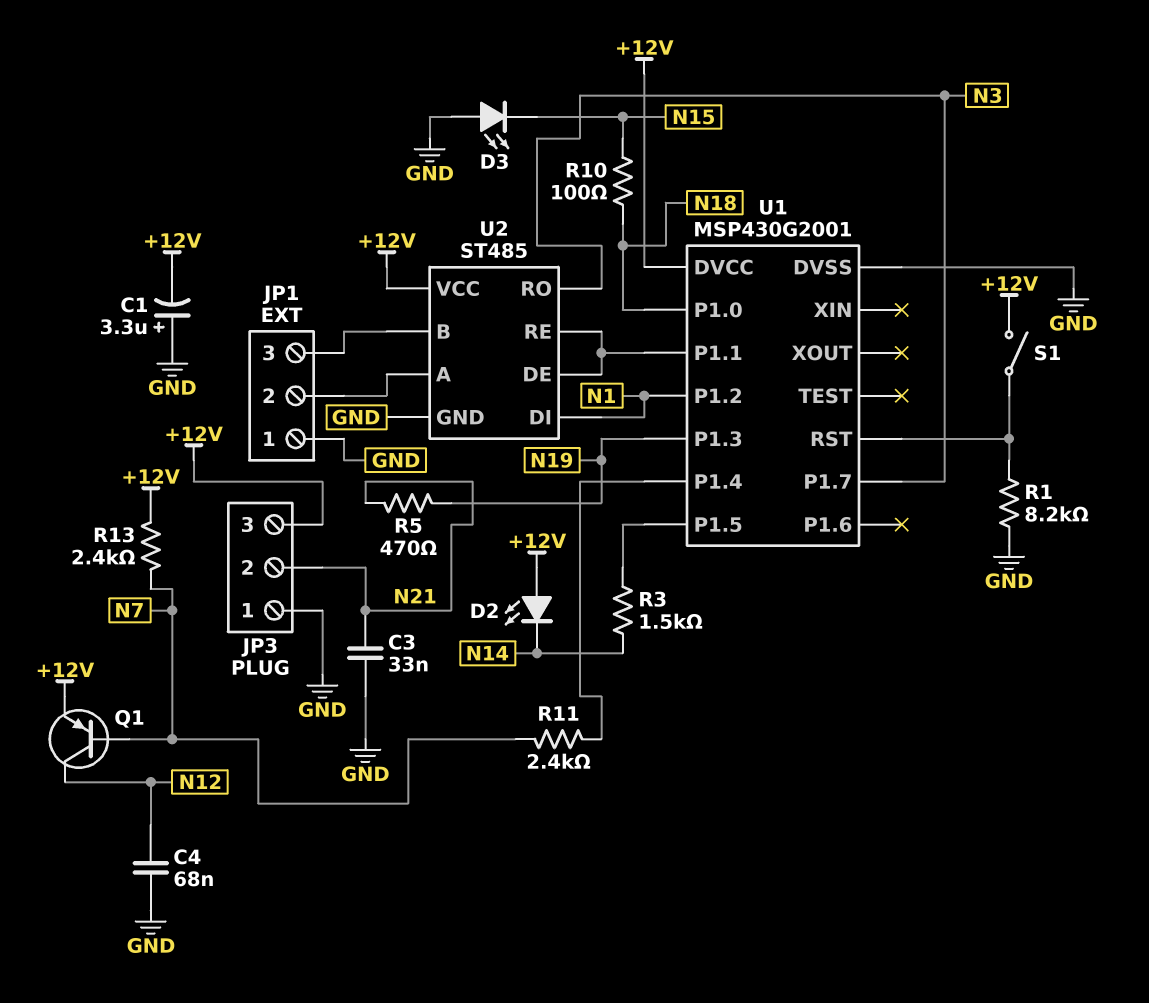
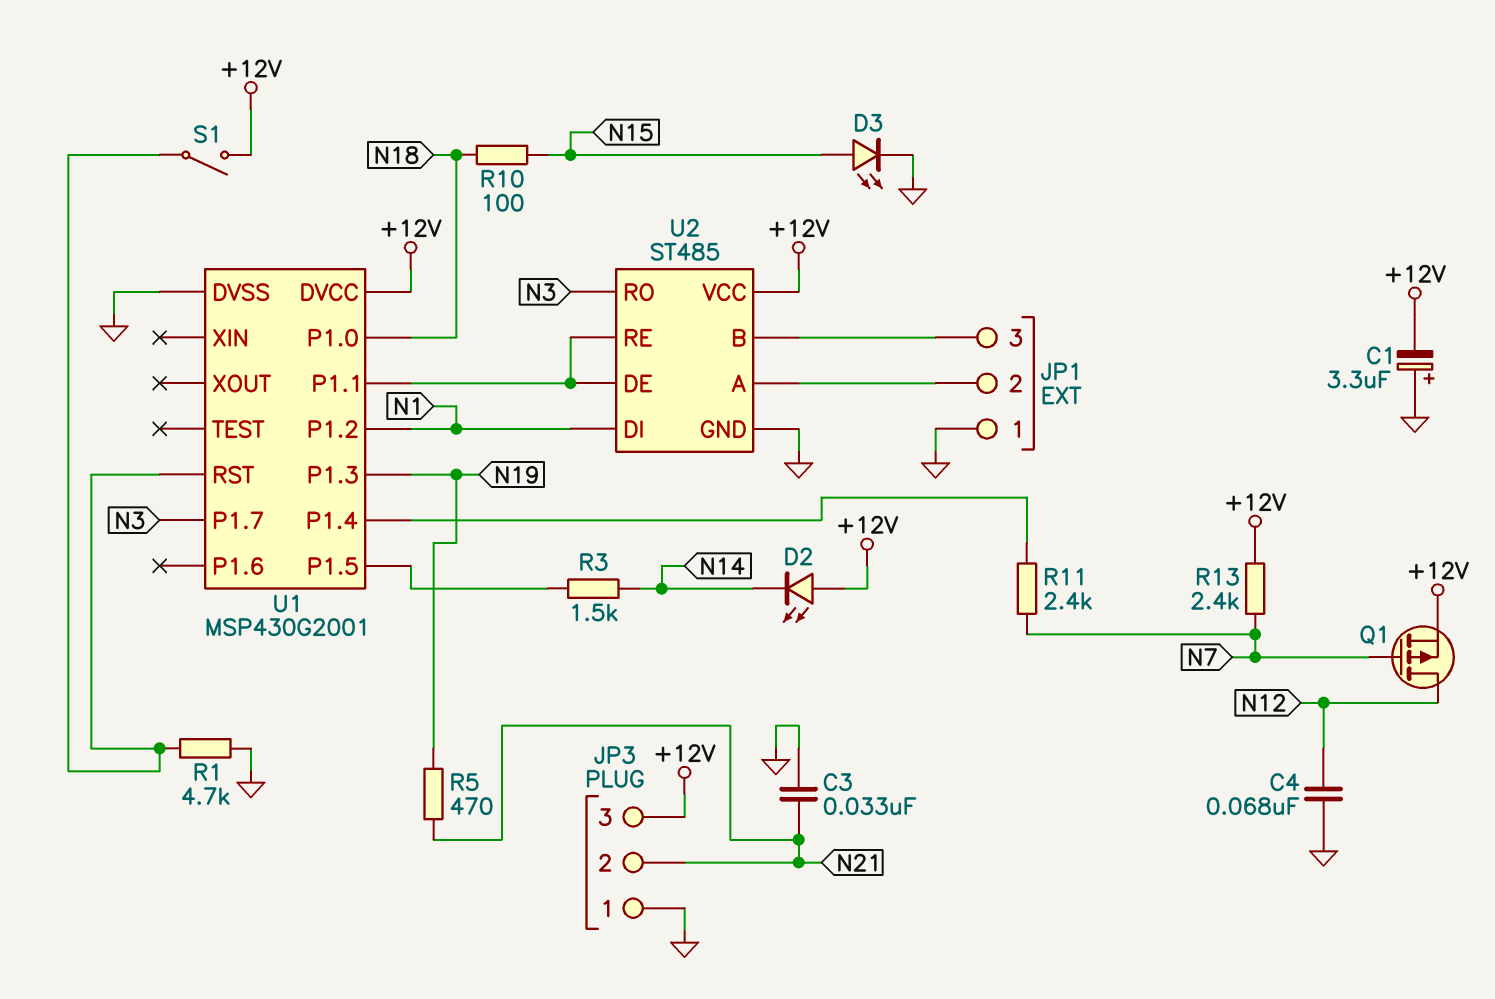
D3: LED (A GND, K N15) -> LED (A N15, K GND)
Q1: PNP (B N7, C N12, E +12V) -> PMOS (G N7, D N12, S +12V)
R1: 8.2k (GND, U1/RST) -> 4.7k (GND, U1/RST)

